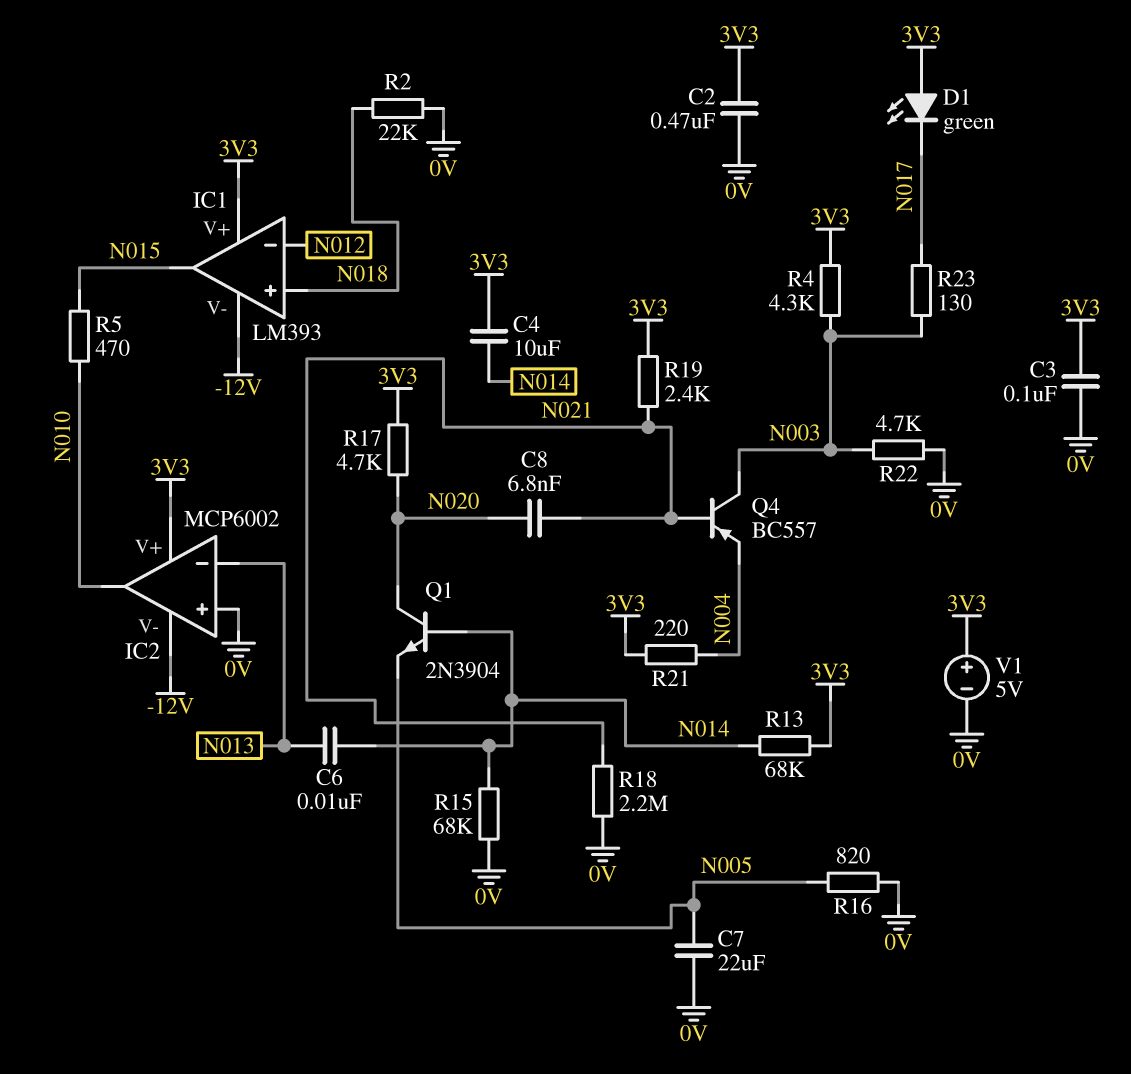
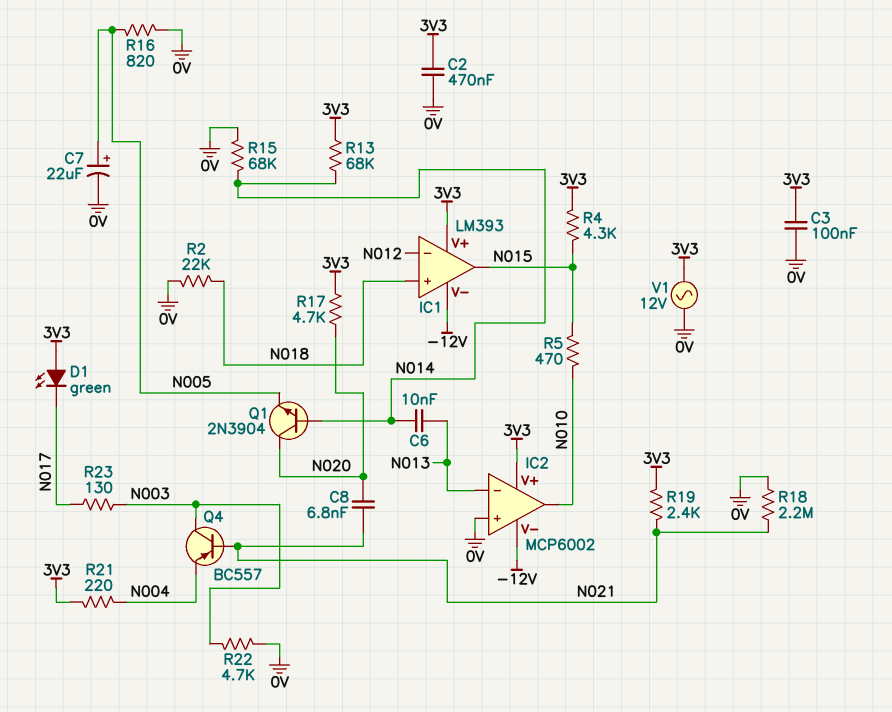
C4: 10uF (3V3, N014) -> none
C7: 22uF (0V, N005) -> 22uF (plus N005, minus 0V)
R4: 4.3k (3V3, N003) -> 4.3k (3V3, N015)
V1: 5V (plus 3V3, minus 0V) -> AC 12V (0V, 3V3)

